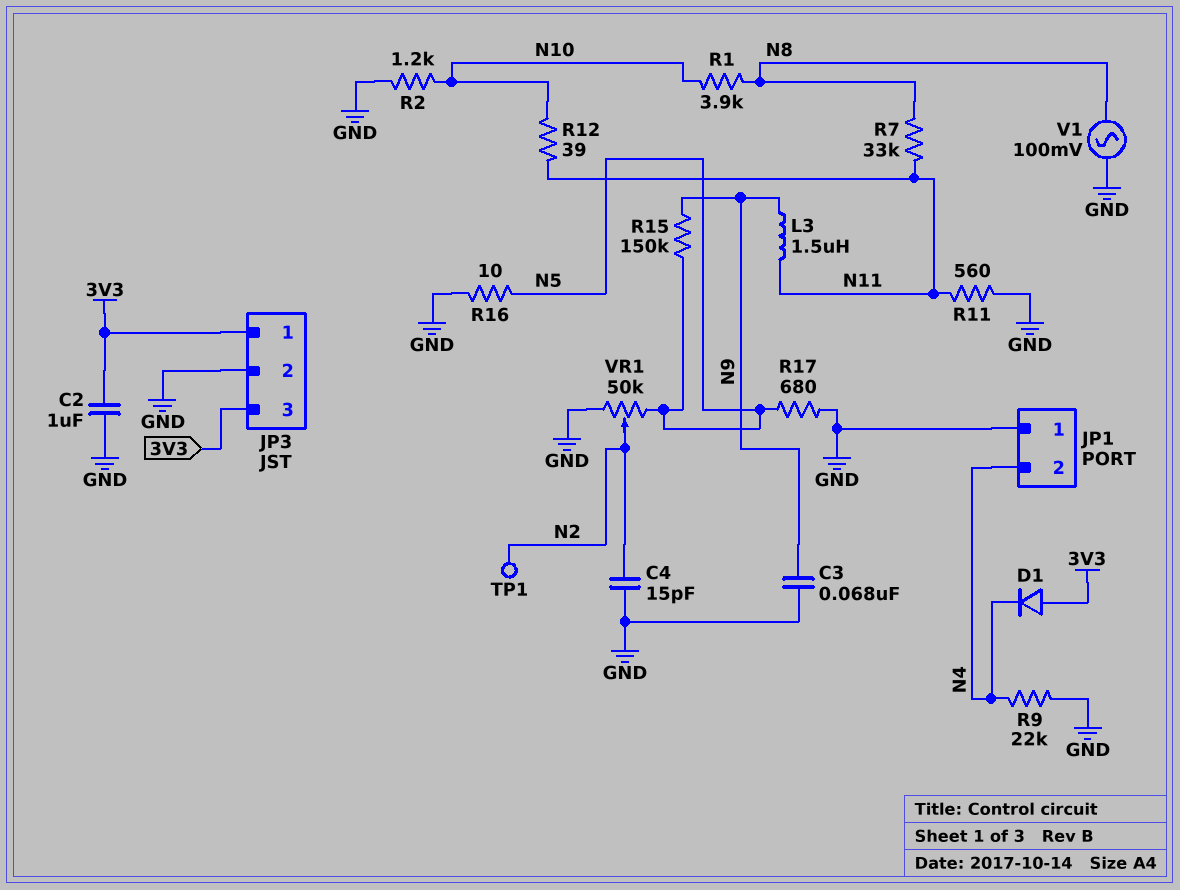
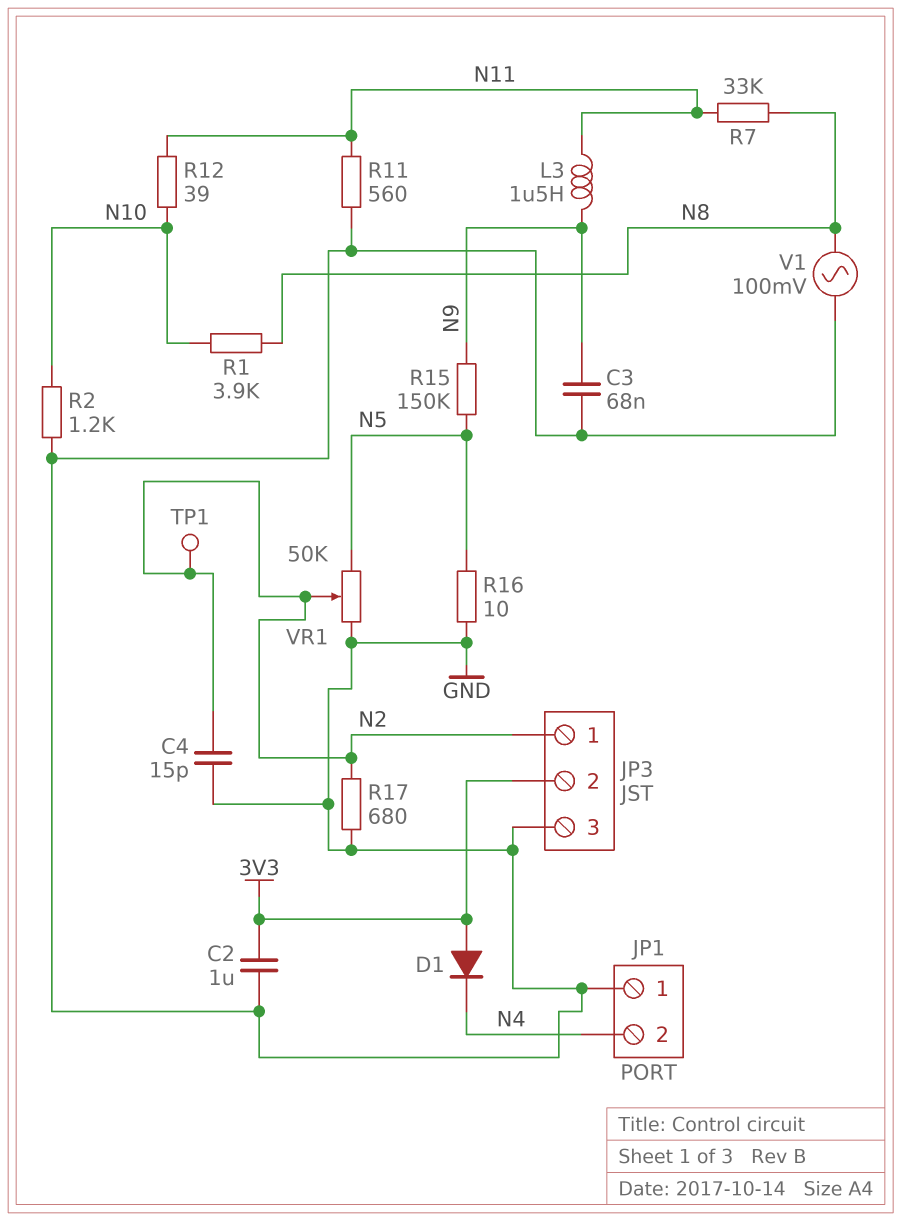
JP3 pin 1: 3V3 -> N2
JP3 pin 2: GND -> 3V3
JP3 pin 3: 3V3 -> GND
R9: 22k (GND, N4) -> none
R17: 680 (GND, N5) -> 680 (GND, N2)

